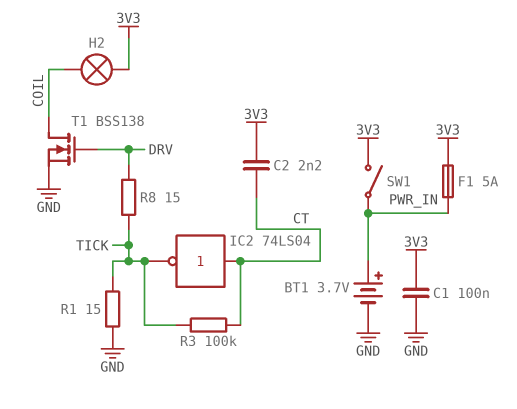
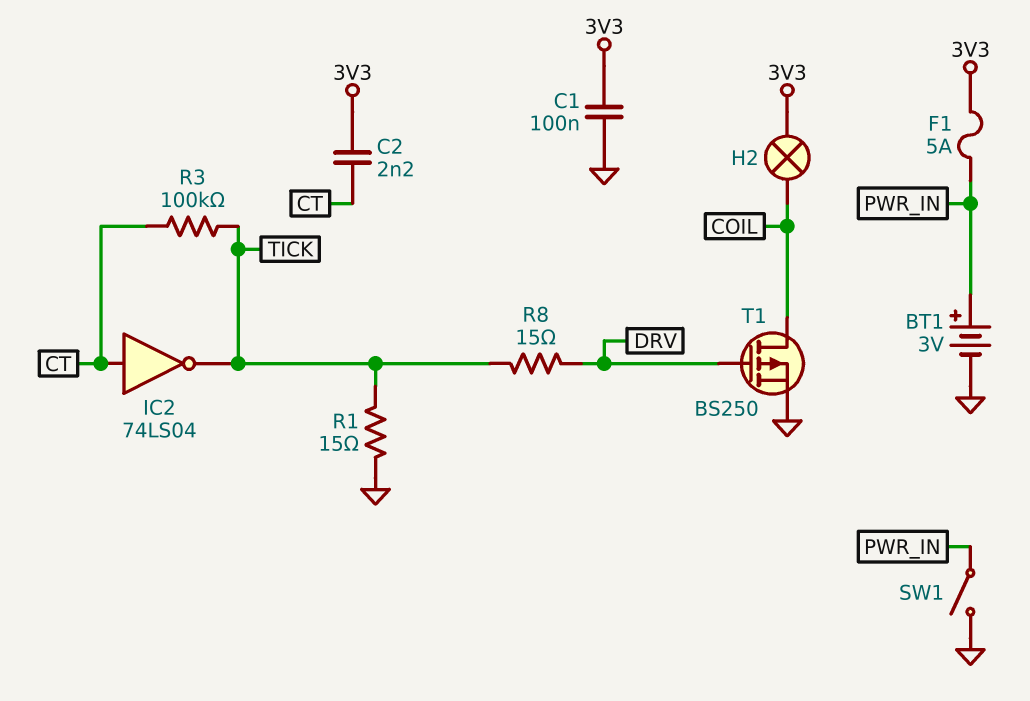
BT1: 3.7V (plus PWR_IN, minus GND) -> 3V (plus PWR_IN, minus GND)
SW1: switch (3V3, PWR_IN) -> switch (GND, PWR_IN)
T1: NMOS BSS138 (G DRV, D COIL, S GND) -> PMOS BS250 (G DRV, D COIL, S GND)

